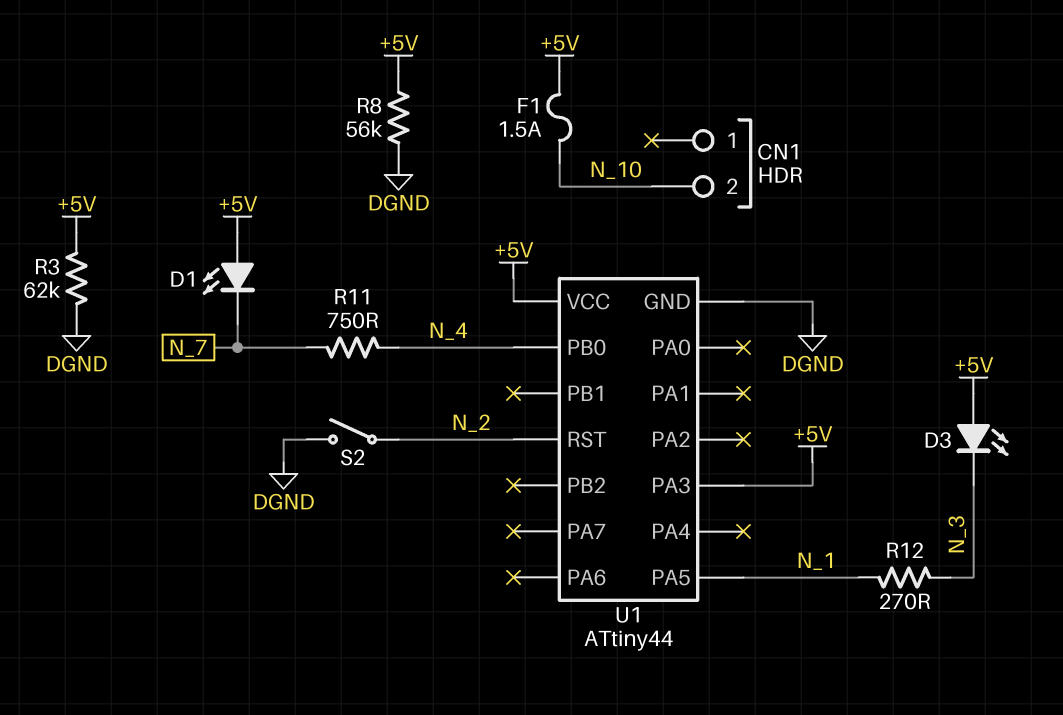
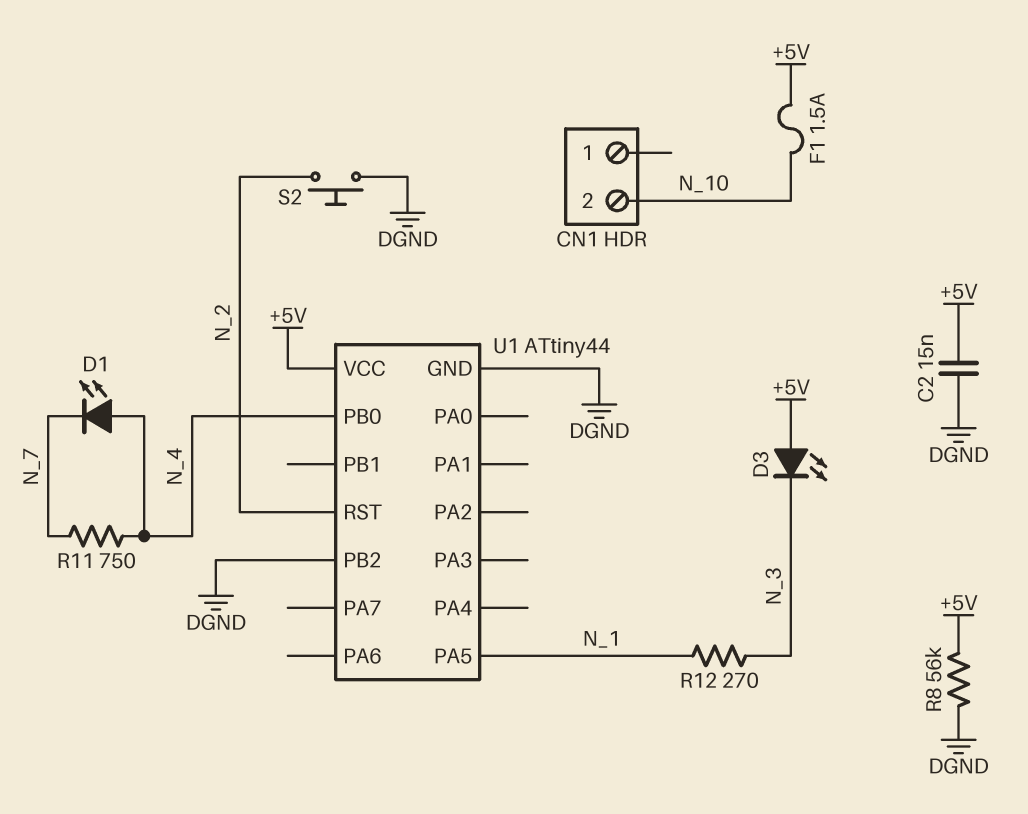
C2: none -> 15nF (+5V, DGND)
D1: LED (A +5V, K N_7) -> LED (A N_4, K N_7)
R3: 62k (+5V, DGND) -> none
S2: switch (DGND, N_2) -> button (DGND, N_2)
U1 pin PA3: +5V -> none
U1 pin PB2: none -> DGND

